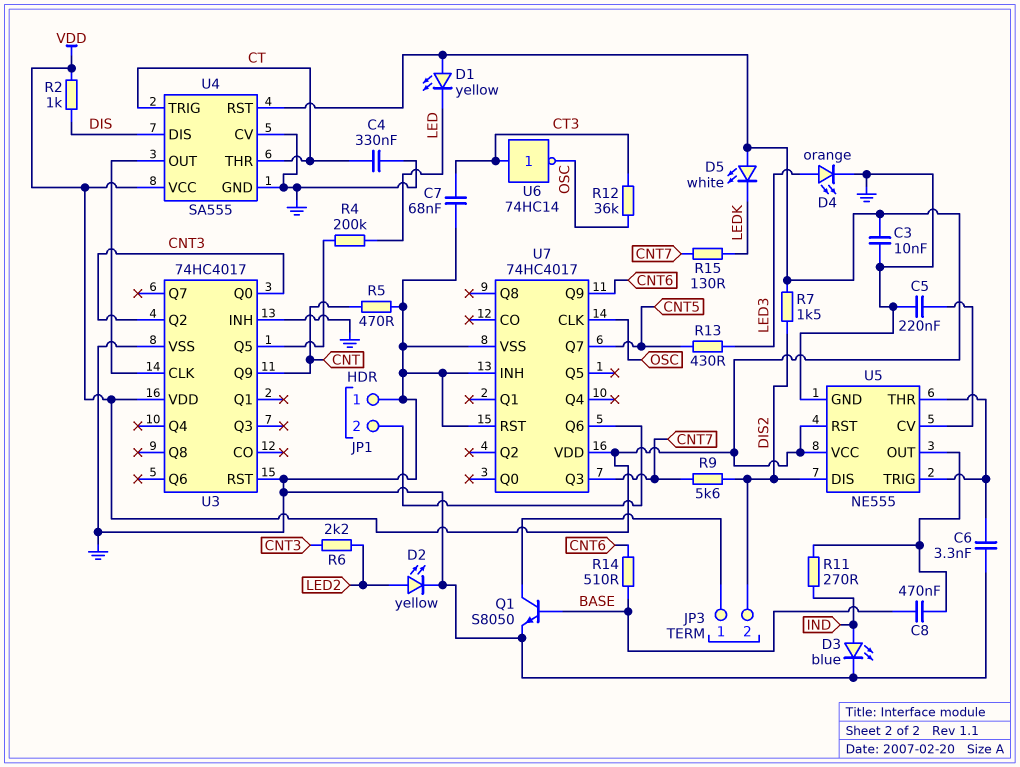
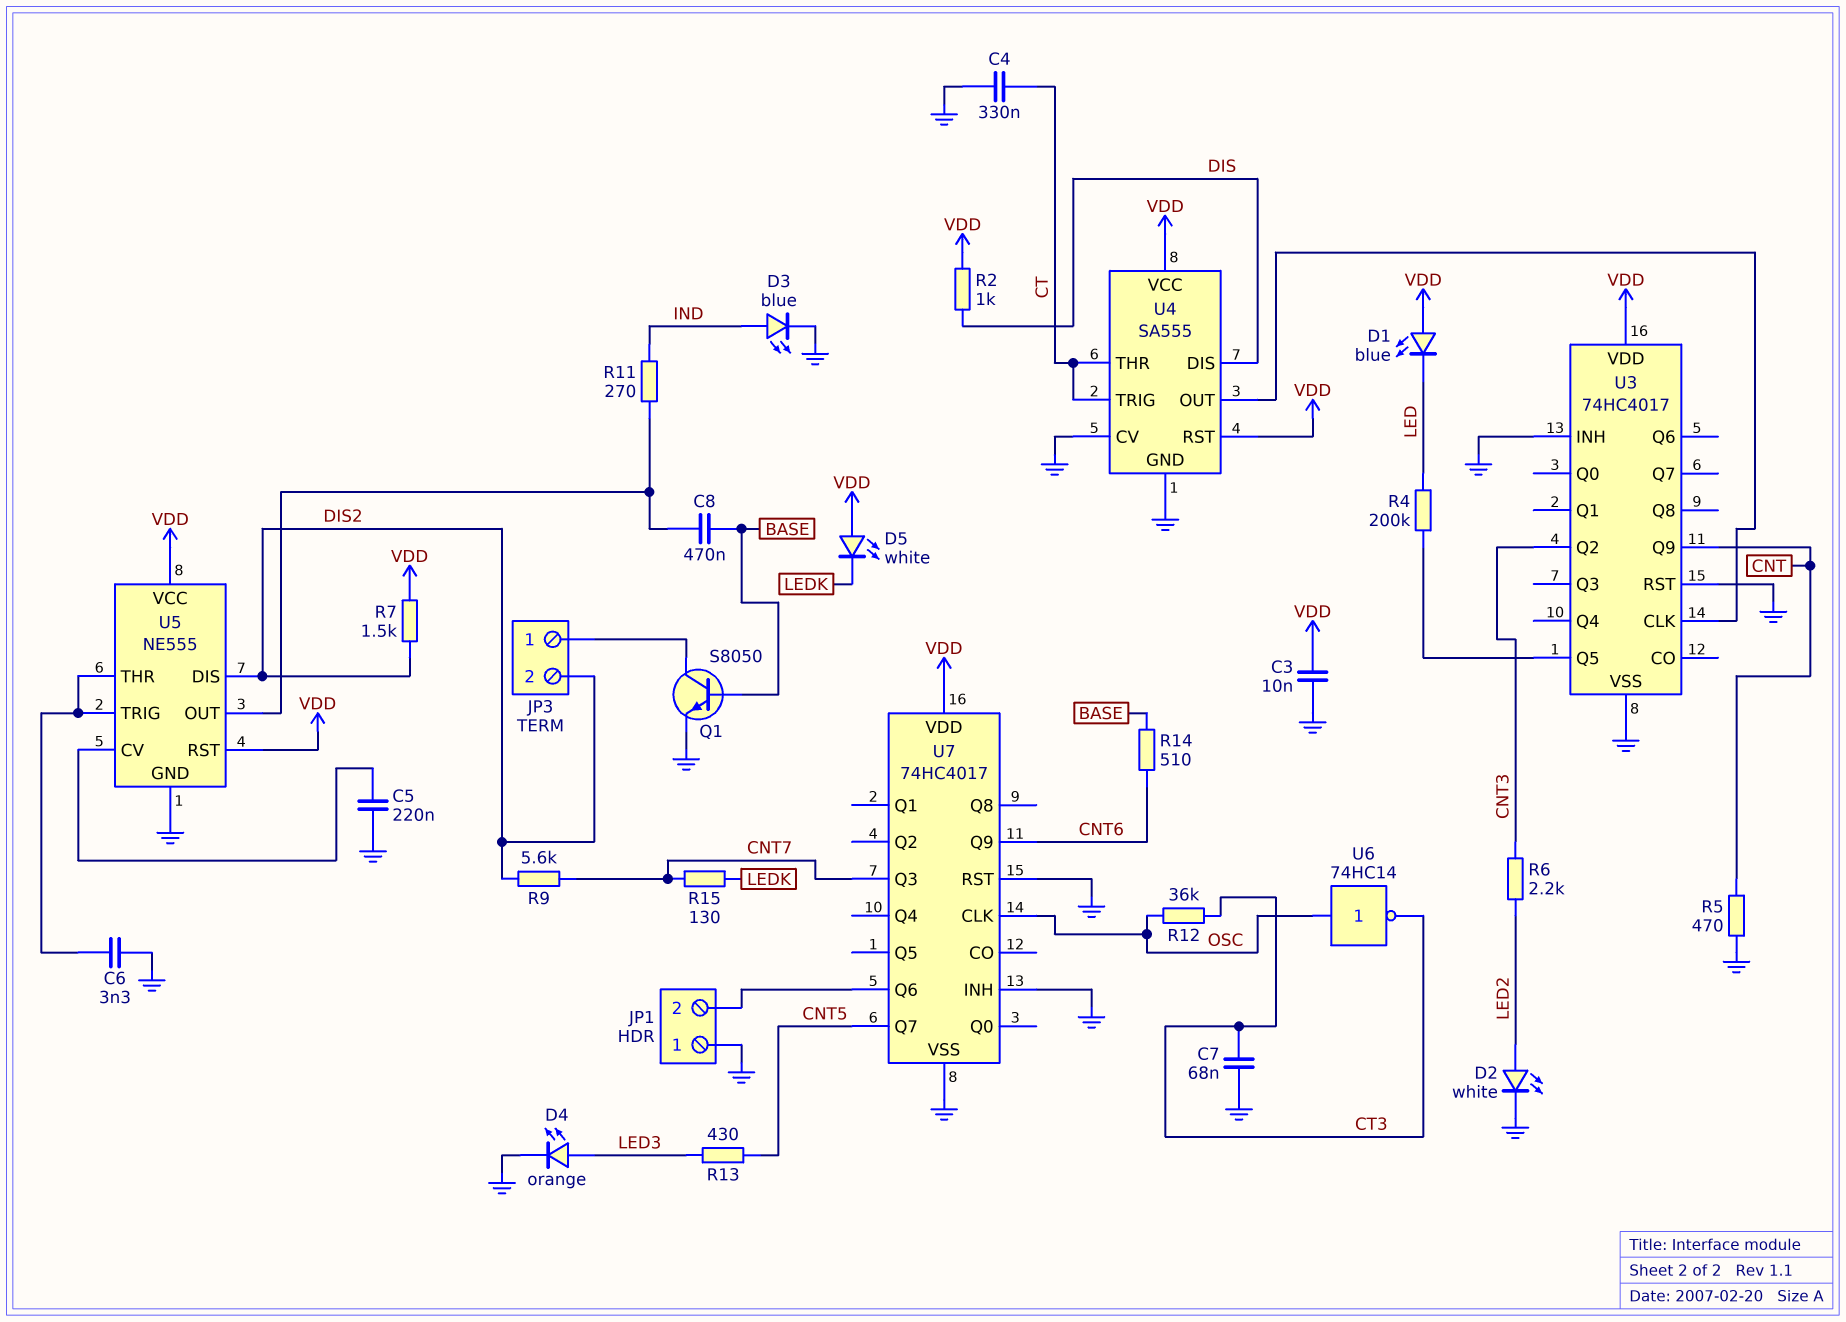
D1: LED yellow (A VDD, K LED) -> LED blue (A VDD, K LED)
D2: LED yellow (A LED2, K GND) -> LED white (A LED2, K GND)
U3 pin Q0: CNT3 -> none
U6: NOT 74HC14 (in CT3, out OSC) -> NOT 74HC14 (in OSC, out CT3)

